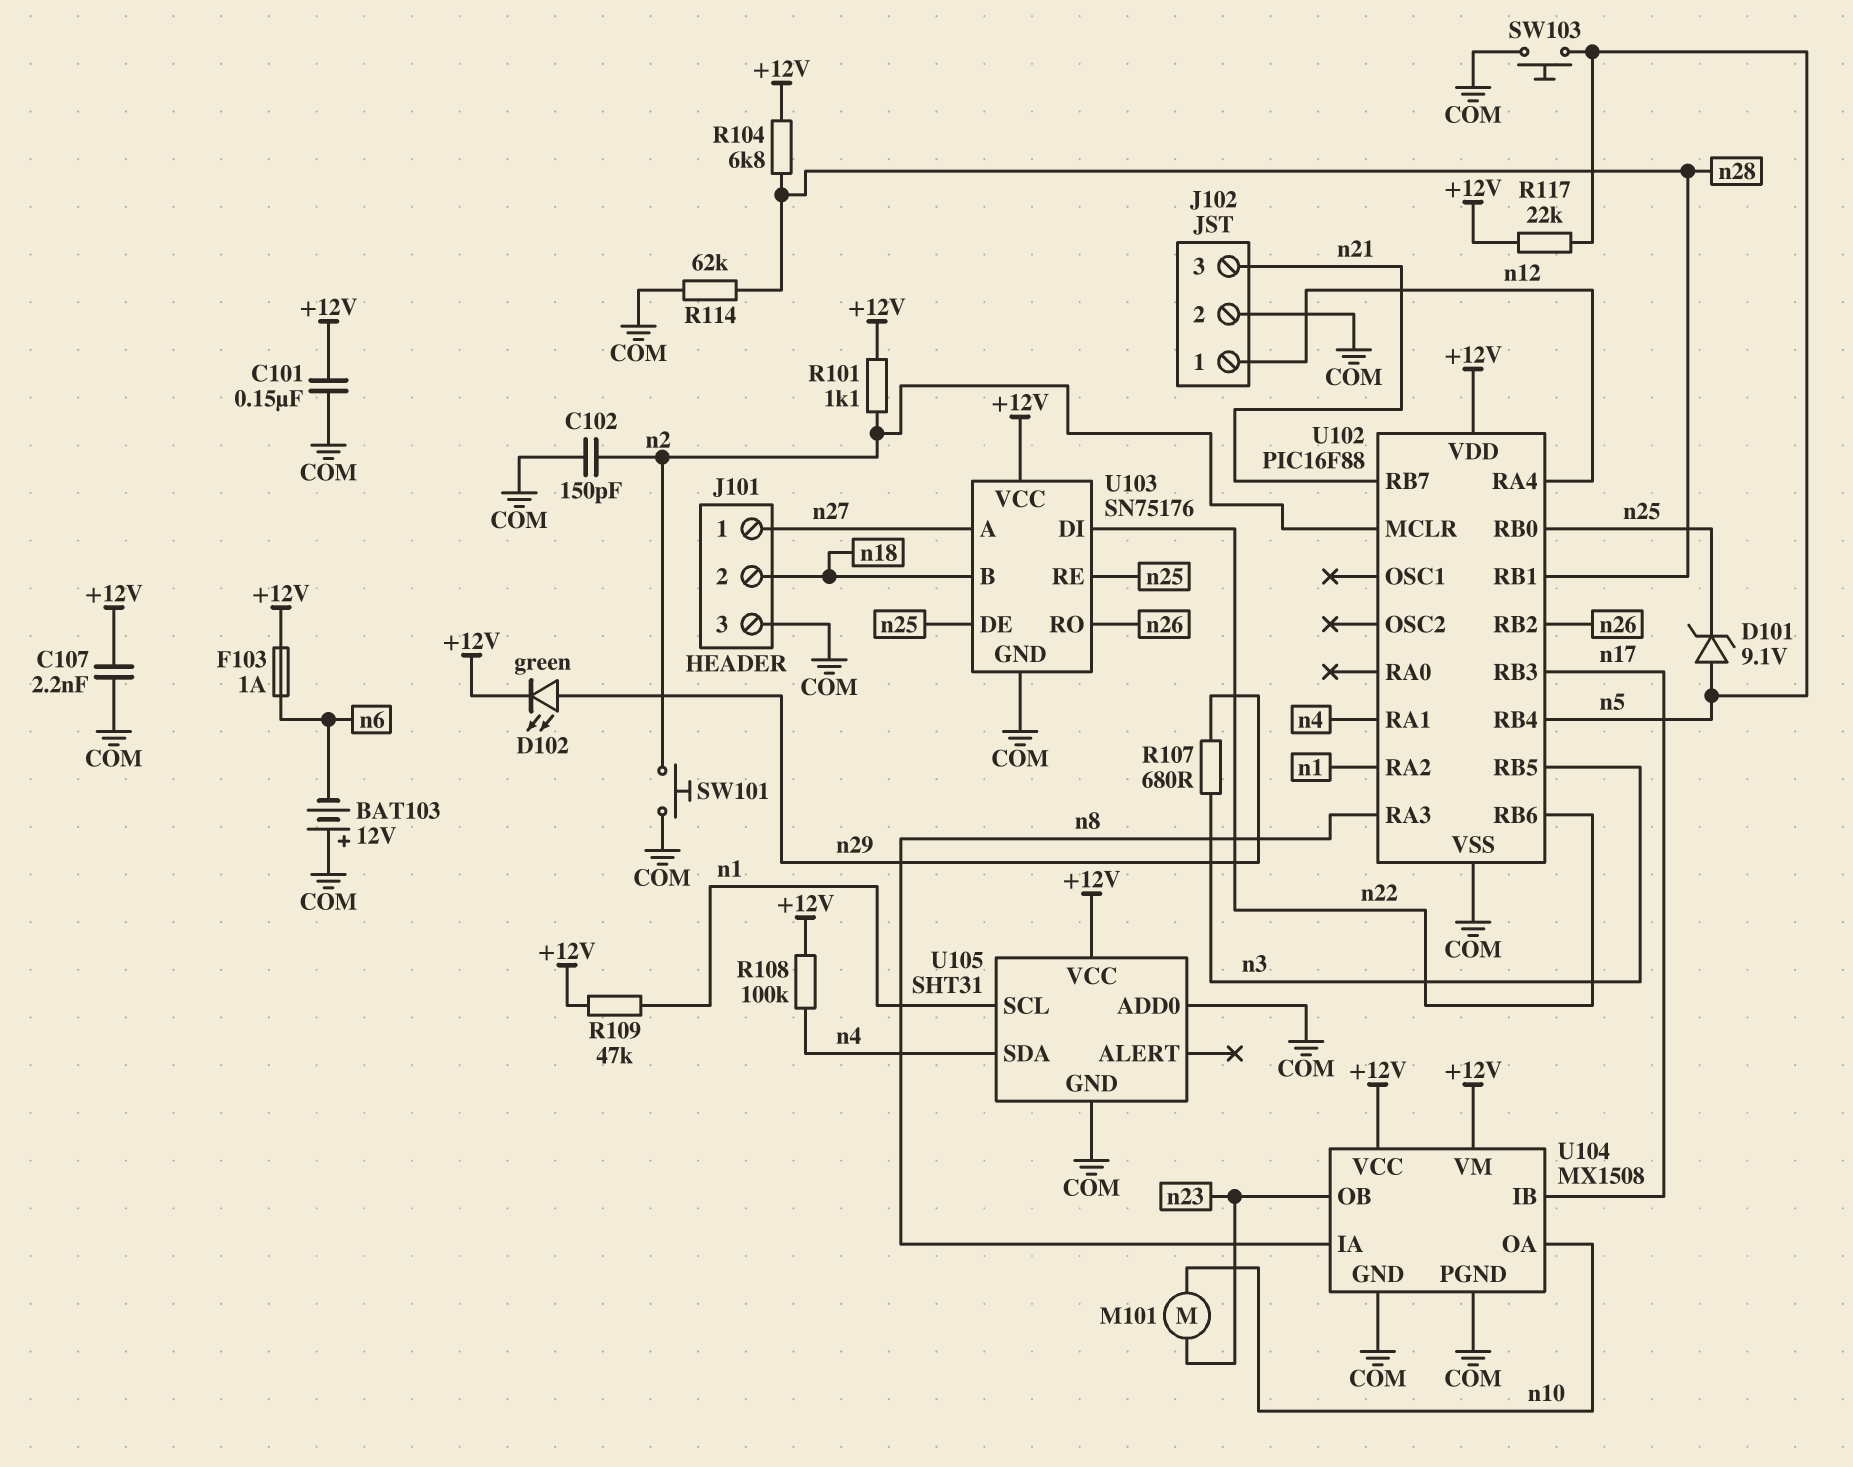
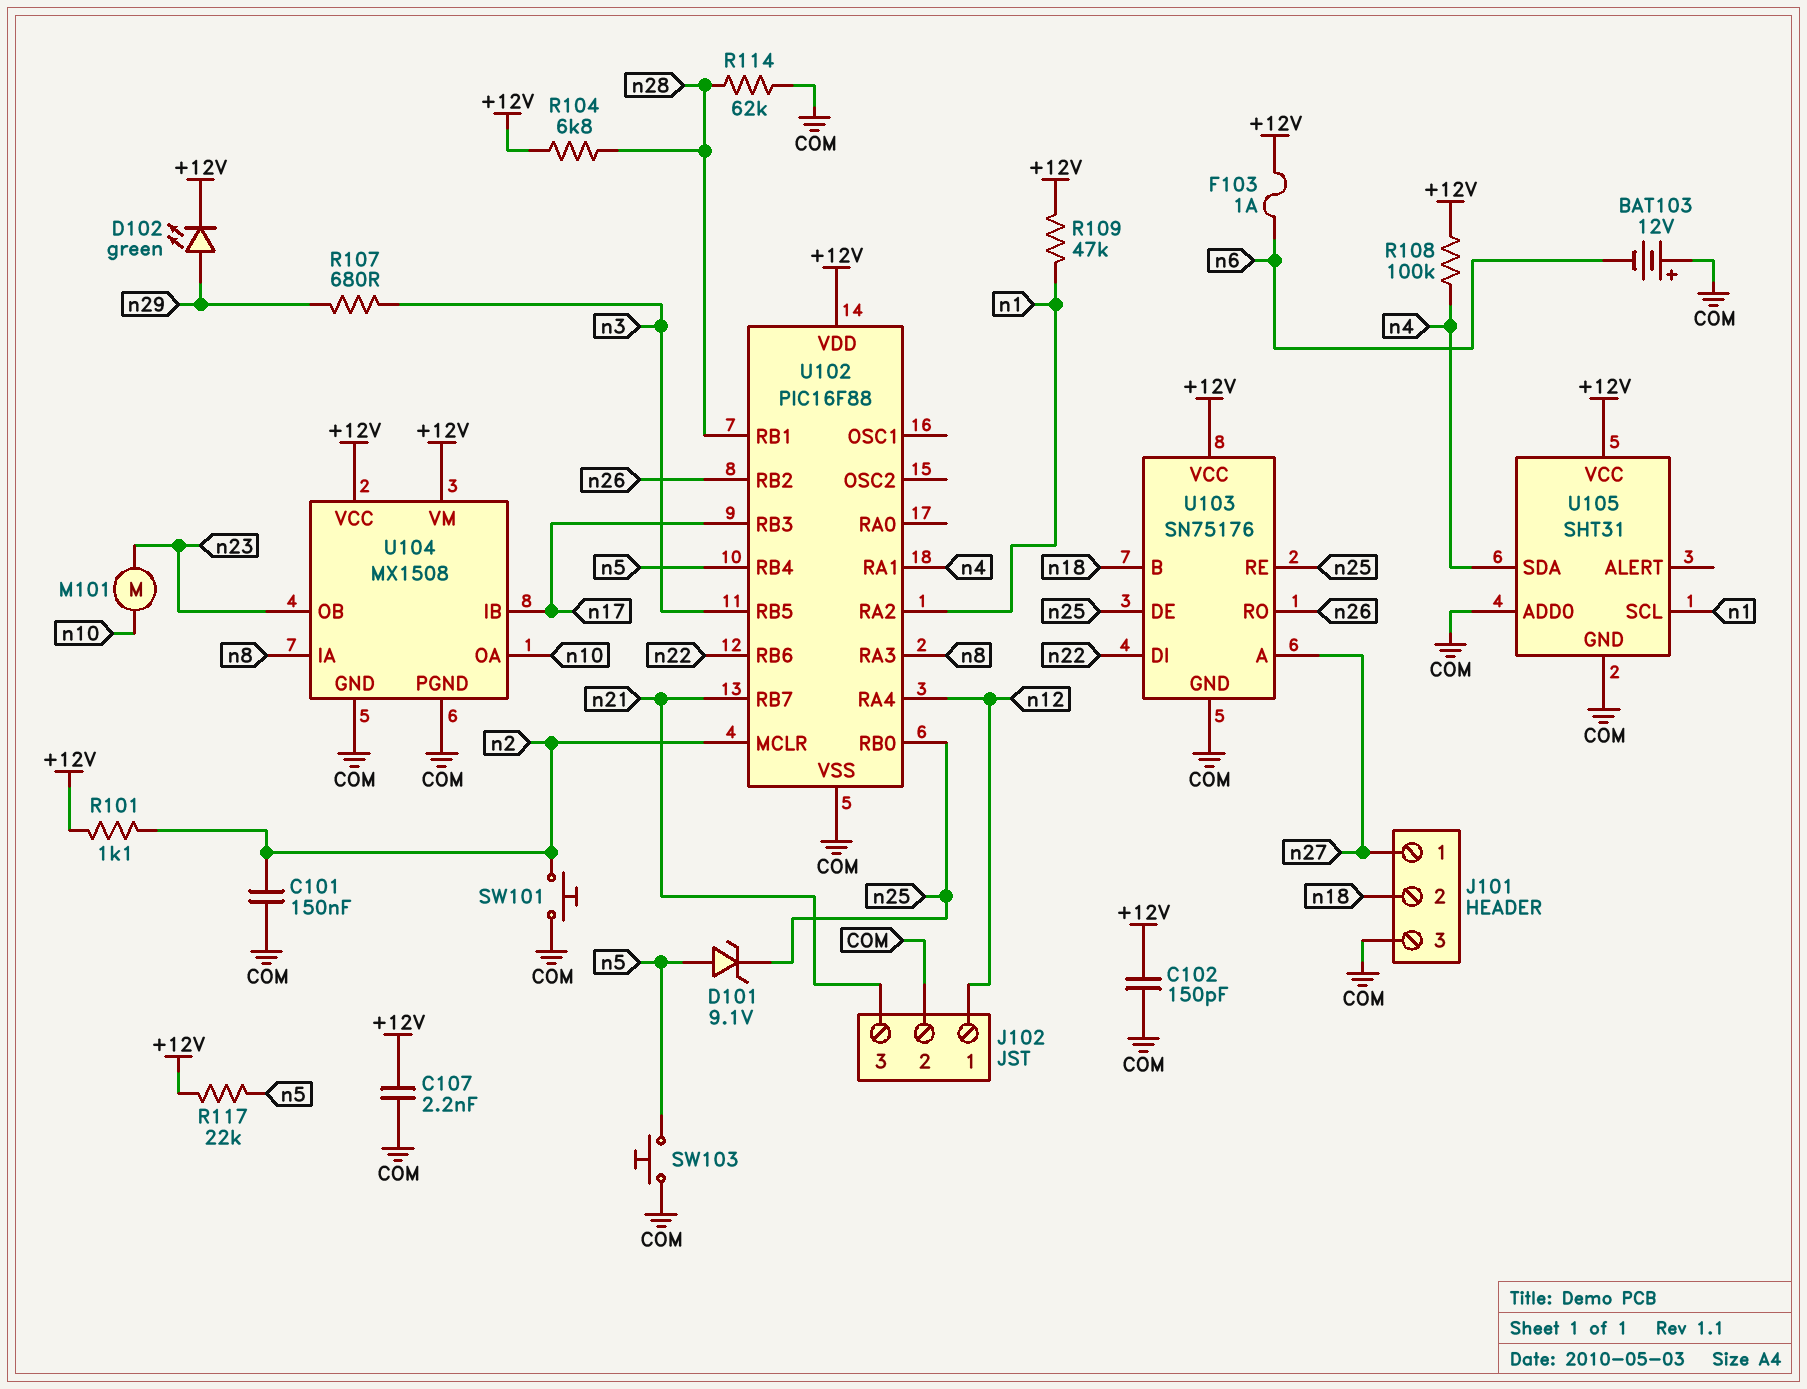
C101: 150nF (+12V, COM) -> 150nF (COM, n2)
C102: 150pF (COM, n2) -> 150pF (+12V, COM)

